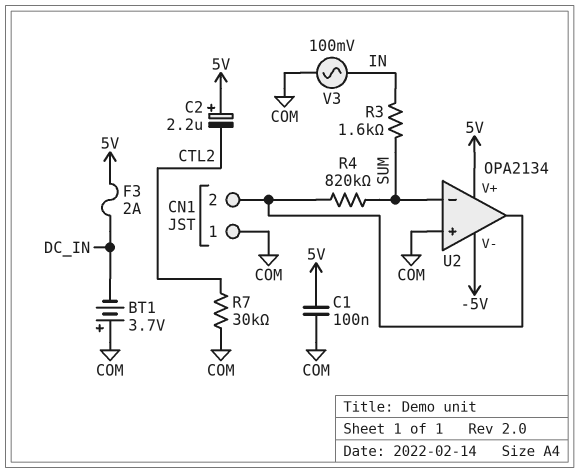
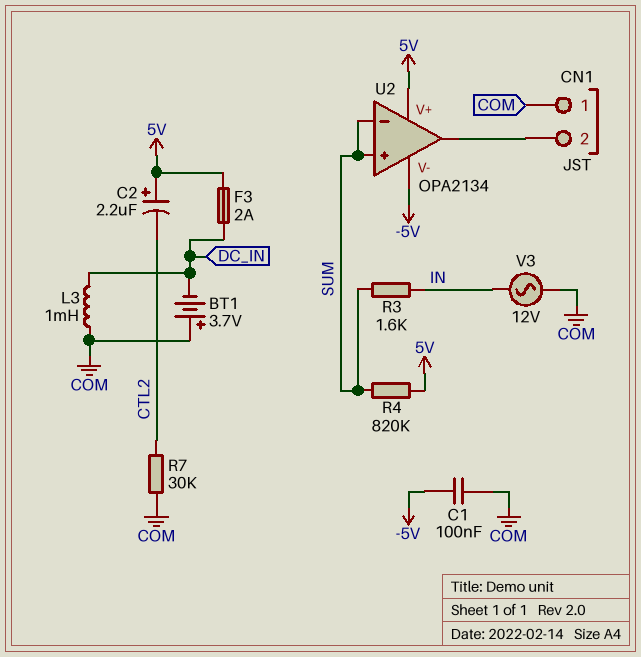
C1: 100nF (5V, COM) -> 100nF (-5V, COM)
L3: none -> 1mH (COM, DC_IN)
R4: 820k (CN1/2, SUM) -> 820k (5V, SUM)
U2 pin in+: COM -> SUM
V3: AC 100mV (COM, IN) -> AC 12V (COM, IN)

